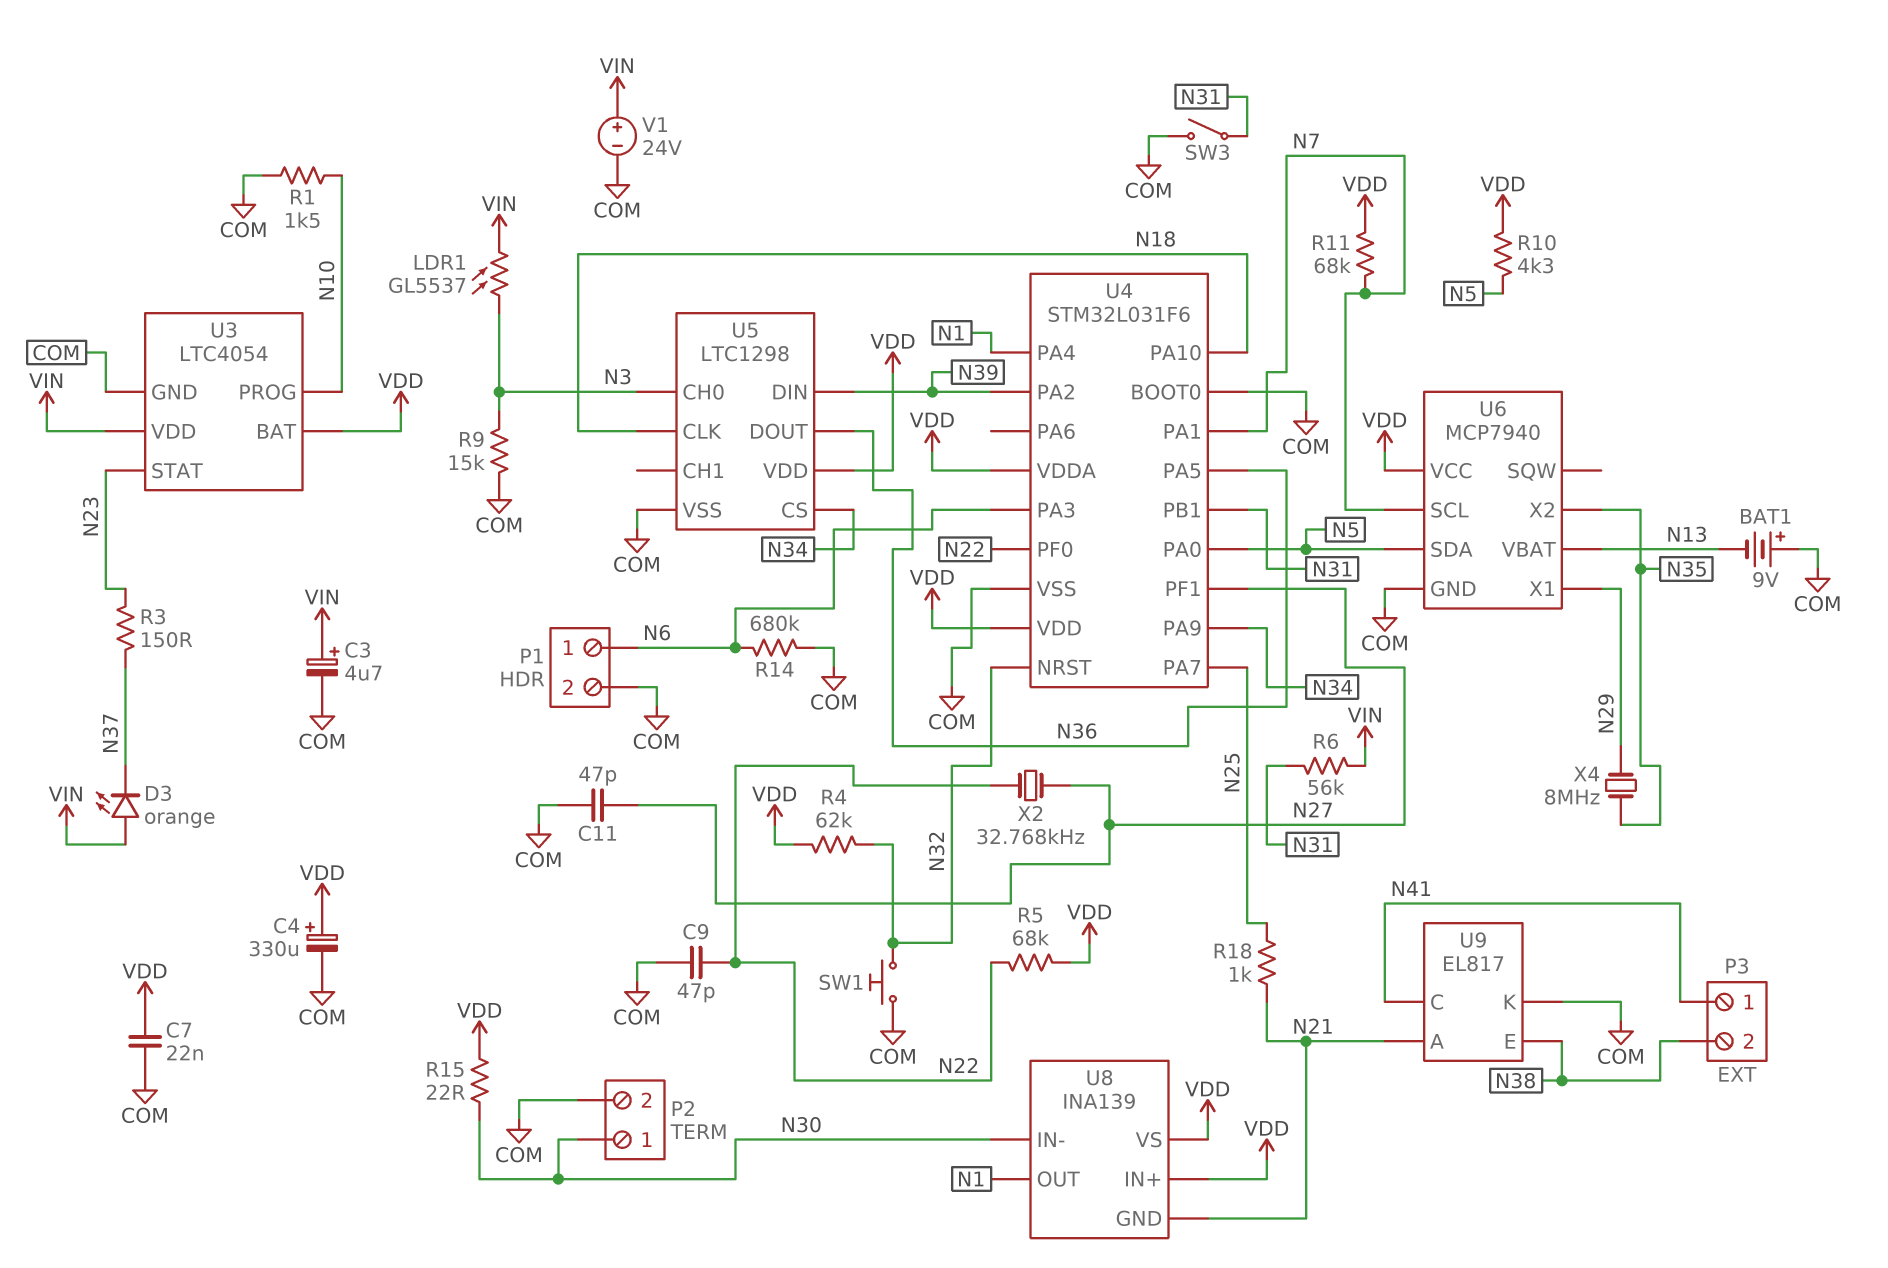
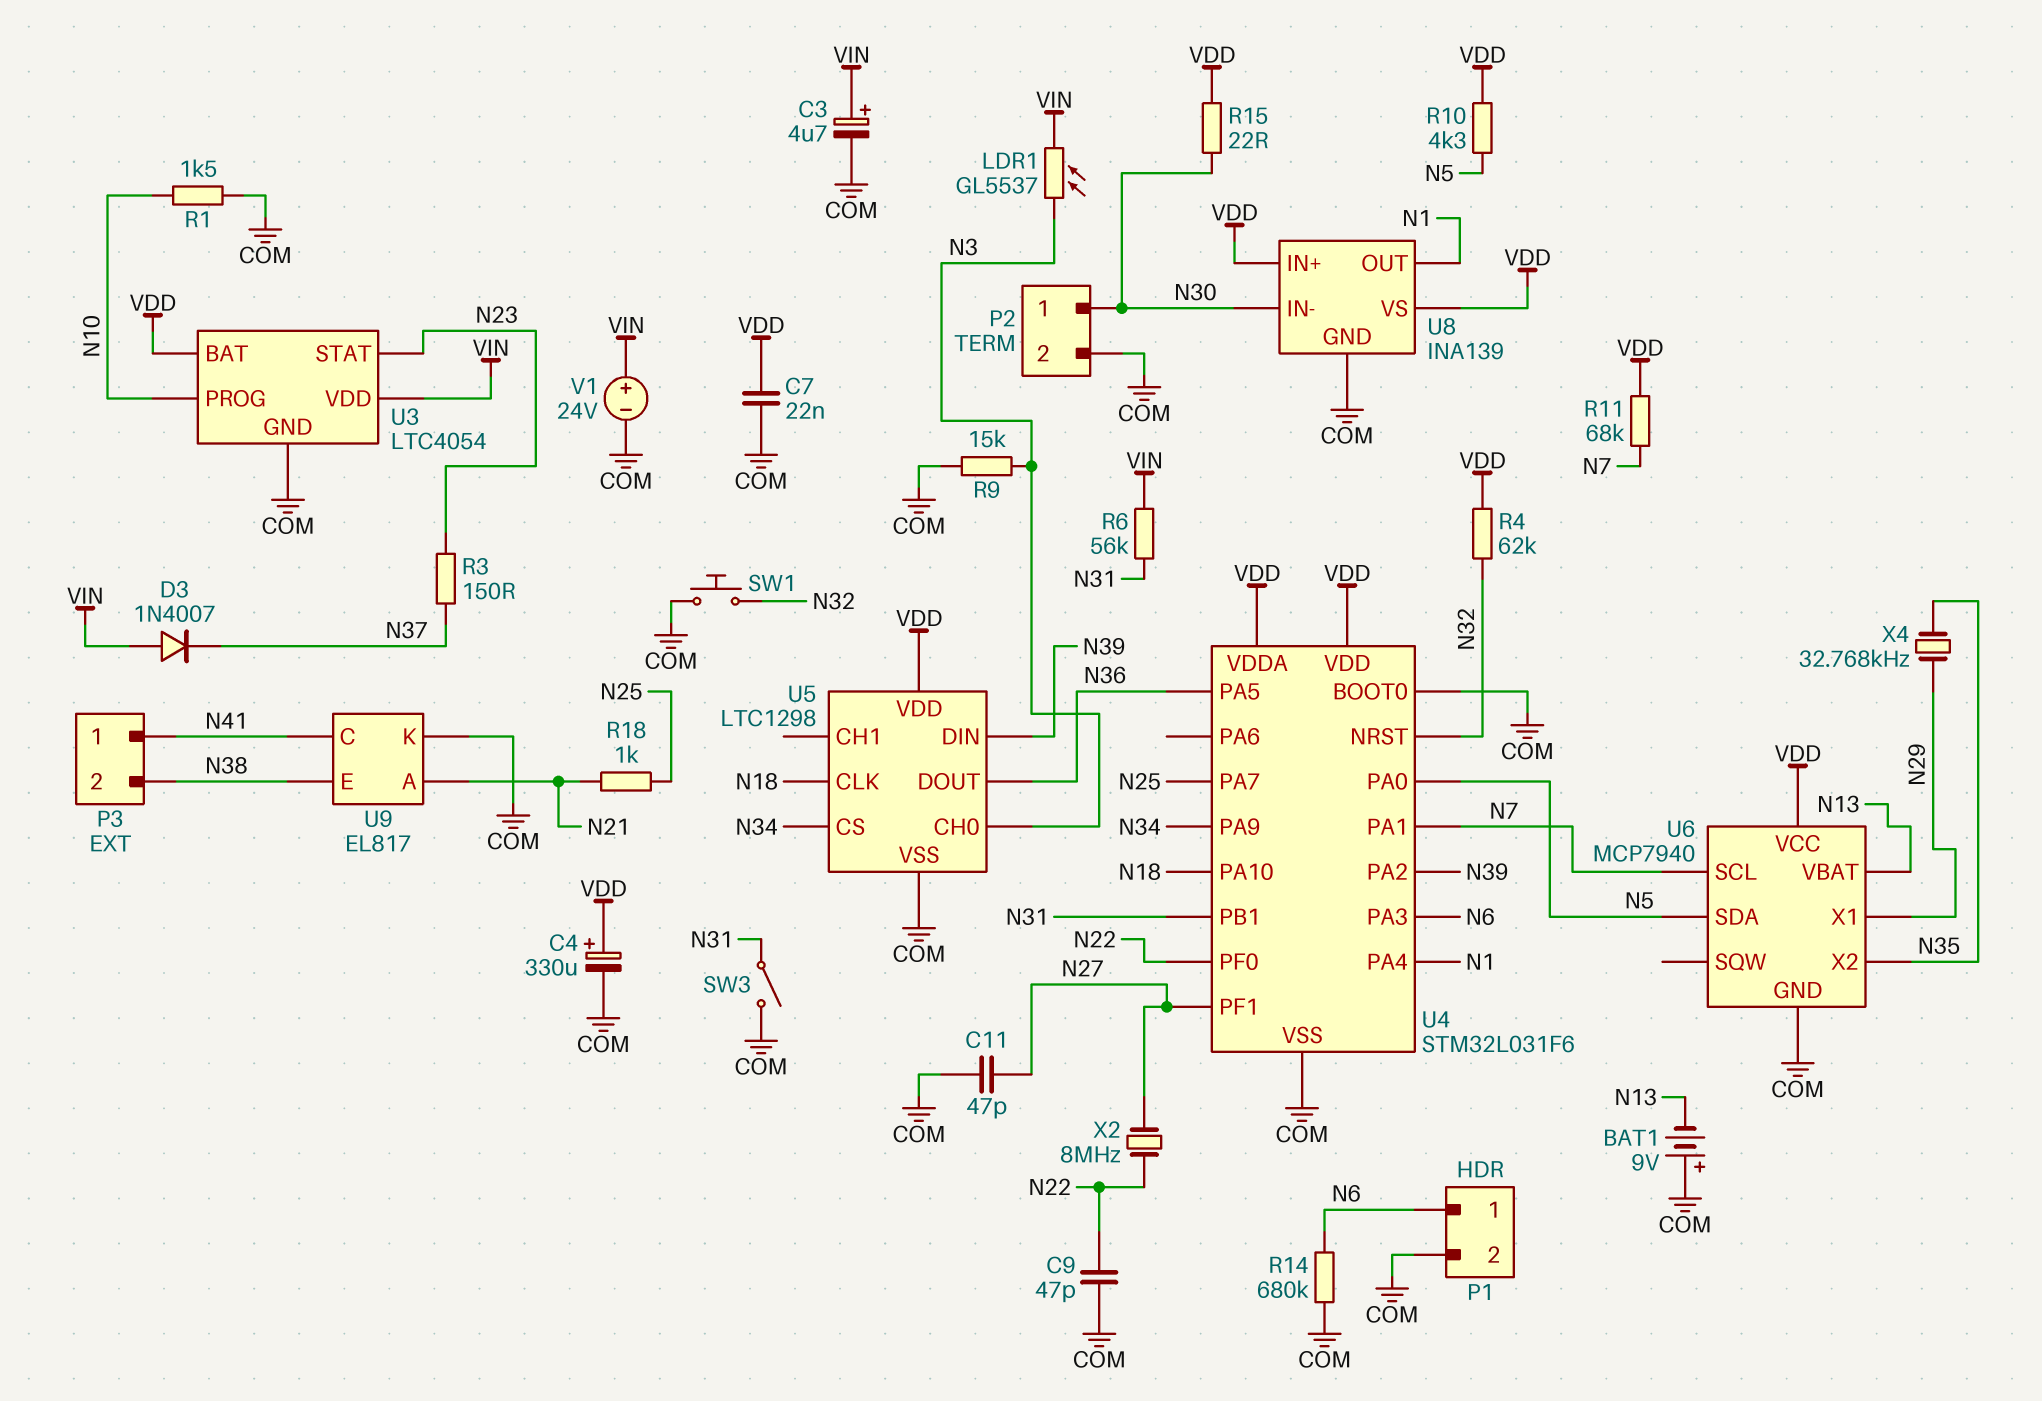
D3: LED orange (A VIN, K N37) -> diode 1N4007 (A VIN, K N37)
R5: 68k (N22, VDD) -> none
U8 pin GND: N21 -> COM
X2: 32.768kHz (N22, N27) -> 8MHz (N22, N27)
X4: 8MHz (N29, N35) -> 32.768kHz (N29, N35)

